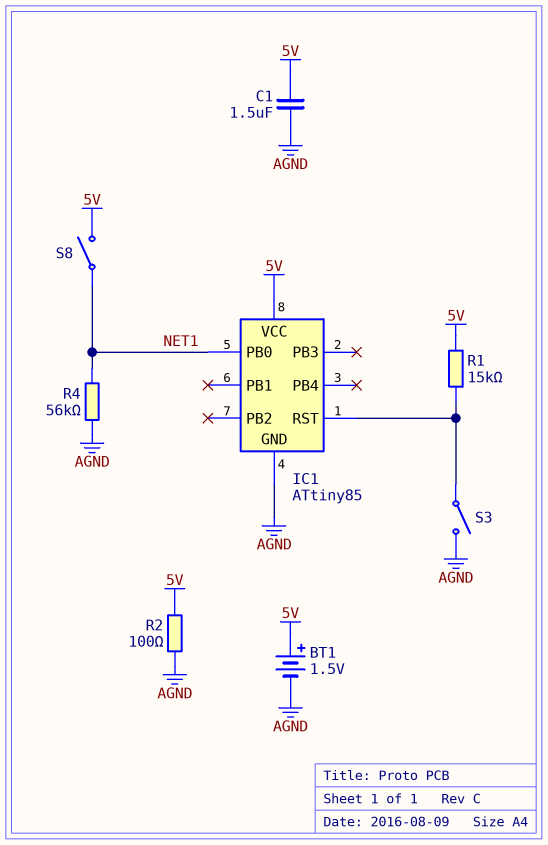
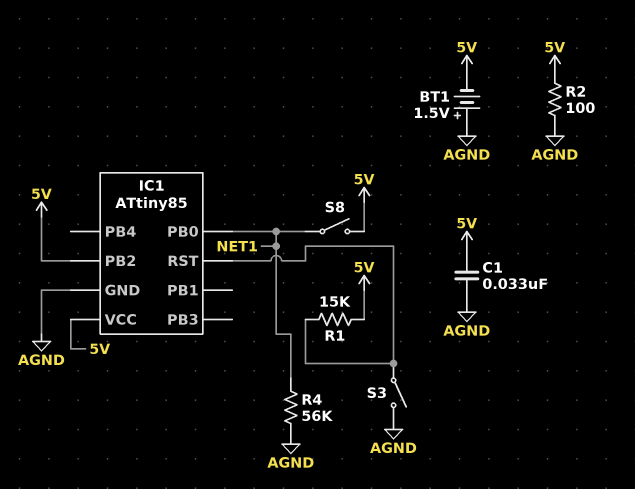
BT1: 1.5V (plus 5V, minus AGND) -> 1.5V (plus AGND, minus 5V)
C1: 1.5uF (5V, AGND) -> 33nF (5V, AGND)
IC1 pin PB2: none -> 5V

